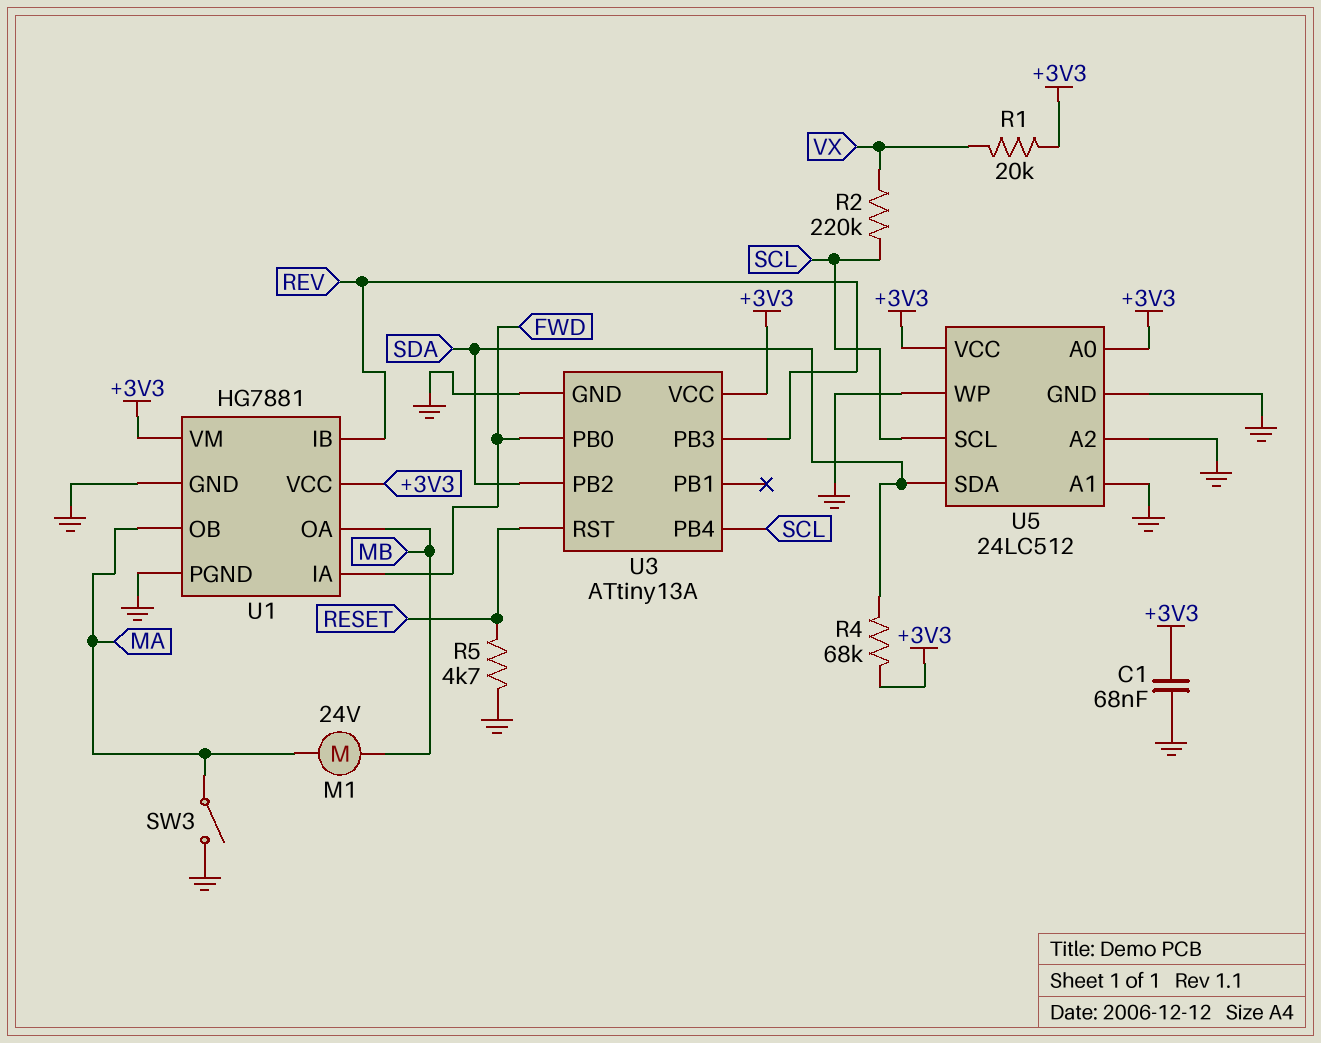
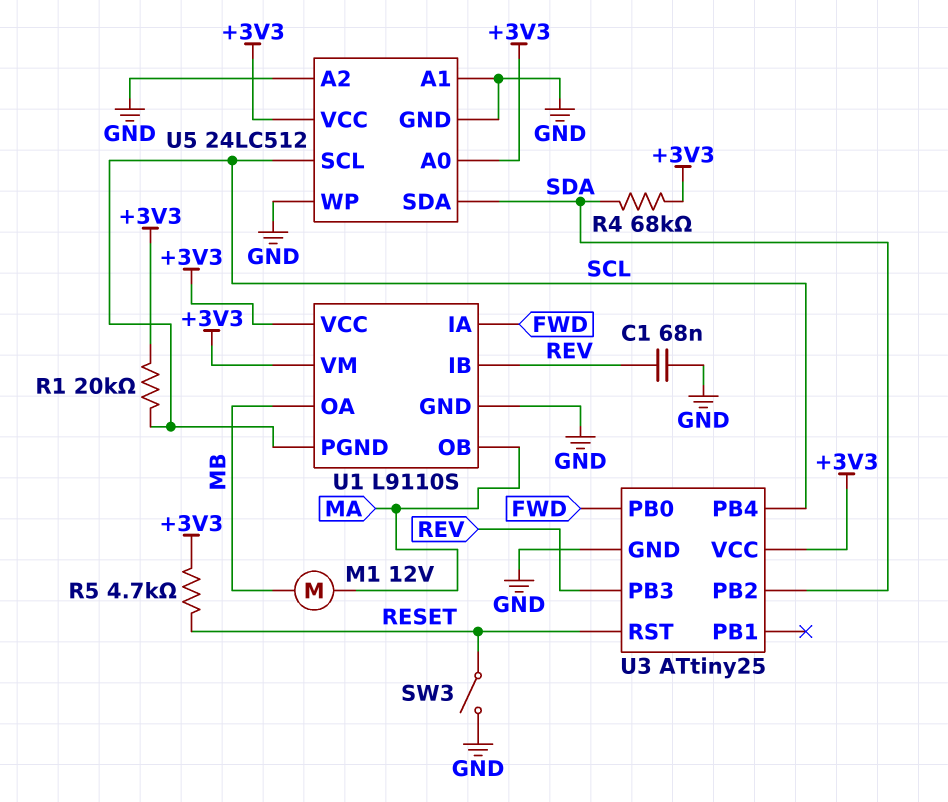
C1: 68nF (+3V3, GND) -> 68nF (GND, REV)
M1: motor 24V (MA, MB) -> motor 12V (MA, MB)
R1: 20k (+3V3, VX) -> 20k (+3V3, SCL)
R2: 220k (SCL, VX) -> none
R5: 4.7k (GND, RESET) -> 4.7k (+3V3, RESET)
SW3: switch (GND, MA) -> switch (GND, RESET)
U1: HG7881 -> L9110S
U1 pin PGND: GND -> SCL
U3: ATtiny13A -> ATtiny25

